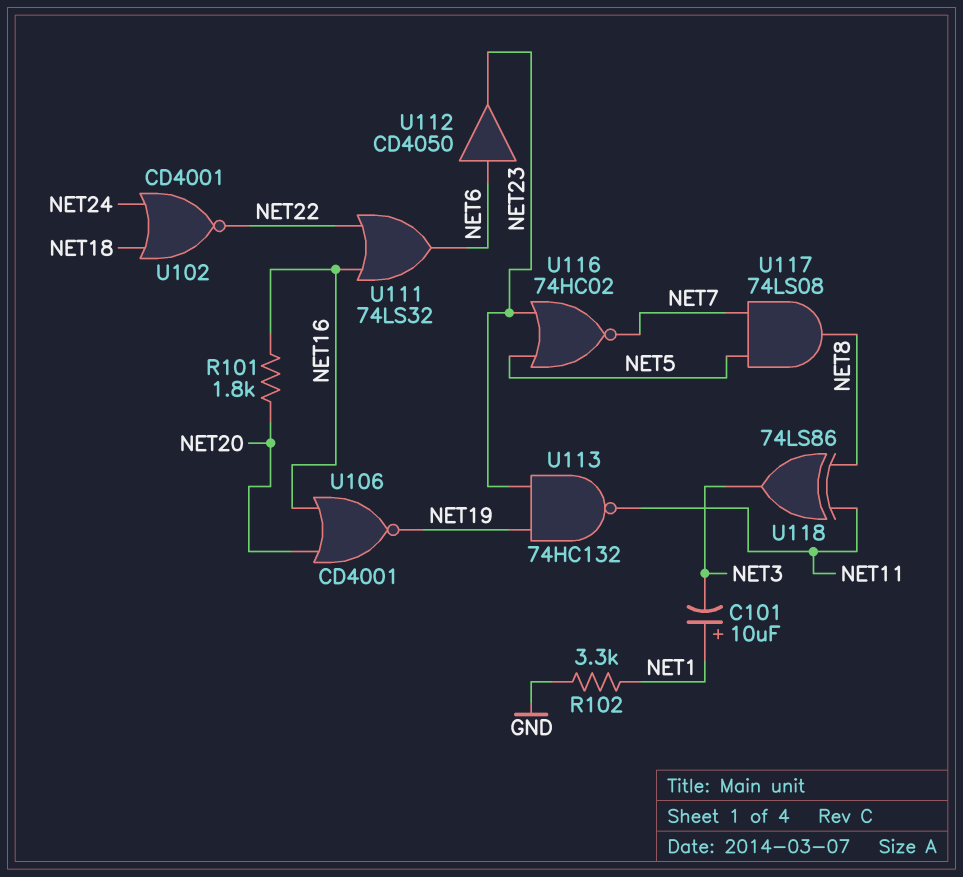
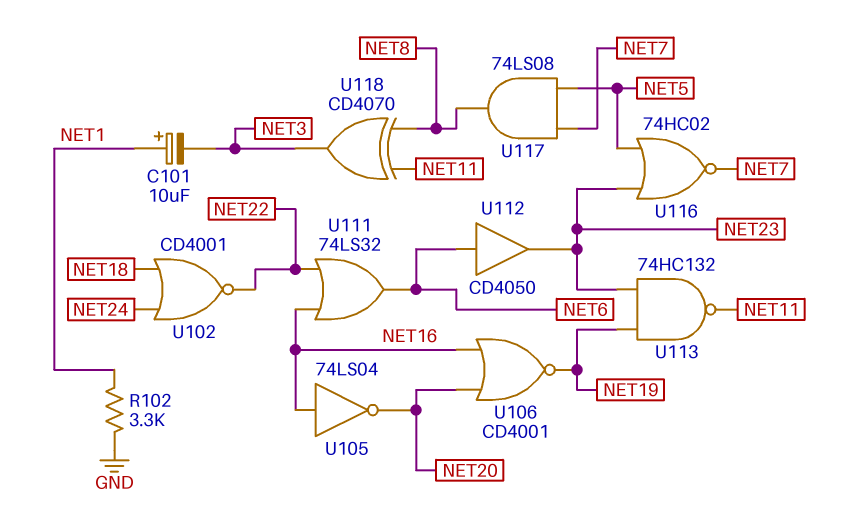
R101: 1.8k (NET16, NET20) -> none
U105: none -> NOT 74LS04 (in NET16, out NET20)
U118: XOR 74LS86 (in NET8, in NET11, out NET3) -> XOR CD4070 (in NET8, in NET11, out NET3)

